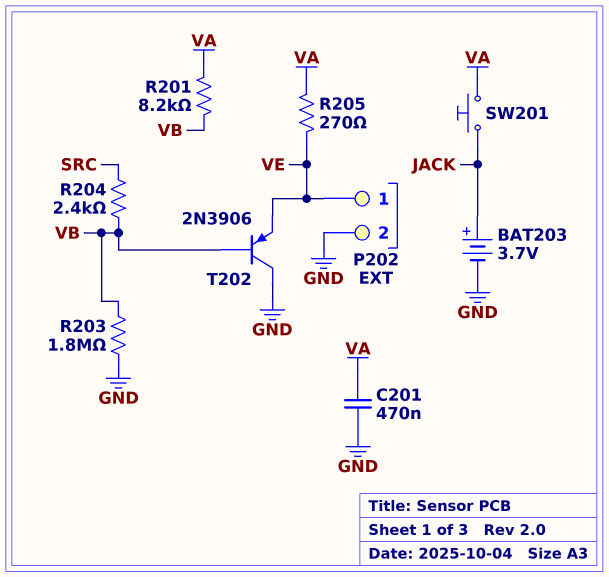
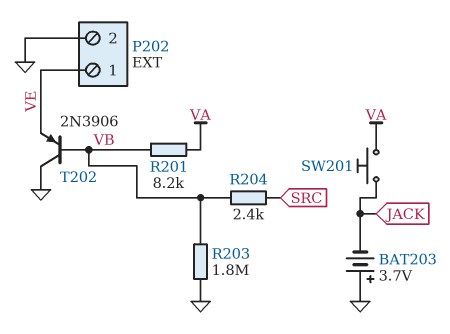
BAT203: 3.7V (plus JACK, minus GND) -> 3.7V (plus GND, minus JACK)
C201: 470nF (GND, VA) -> none
R205: 270 (VA, VE) -> none

